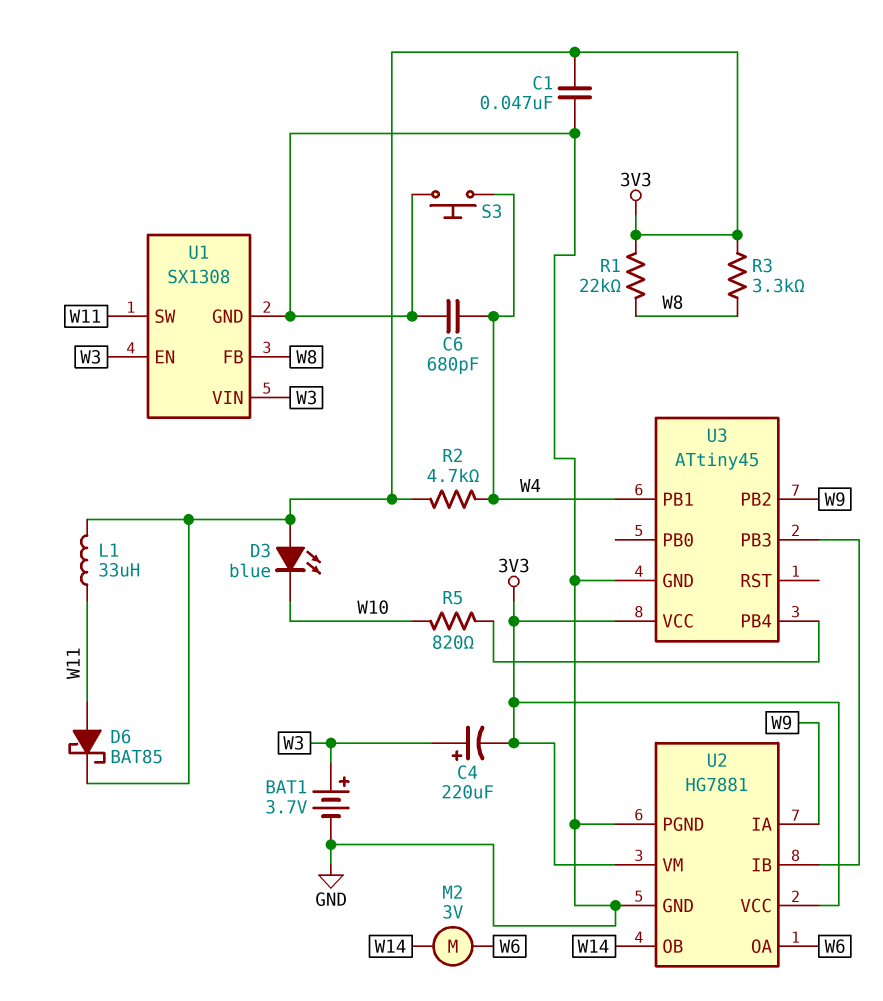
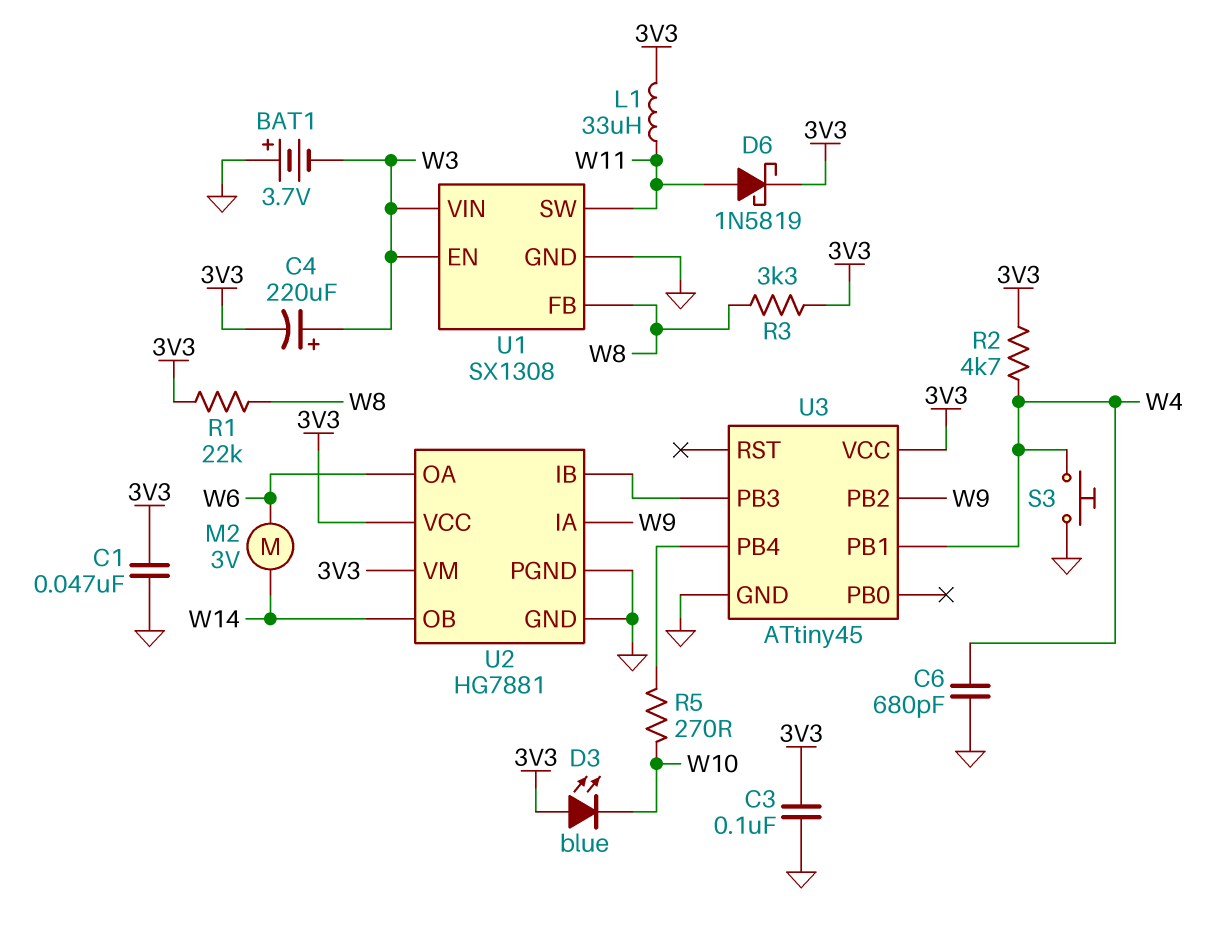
BAT1: 3.7V (plus W3, minus GND) -> 3.7V (plus GND, minus W3)
C3: none -> 100nF (3V3, GND)
D6: schottky BAT85 (A W11, K 3V3) -> schottky 1N5819 (A W11, K 3V3)
R5: 820 (U3/PB4, W10) -> 270 (U3/PB4, W10)

